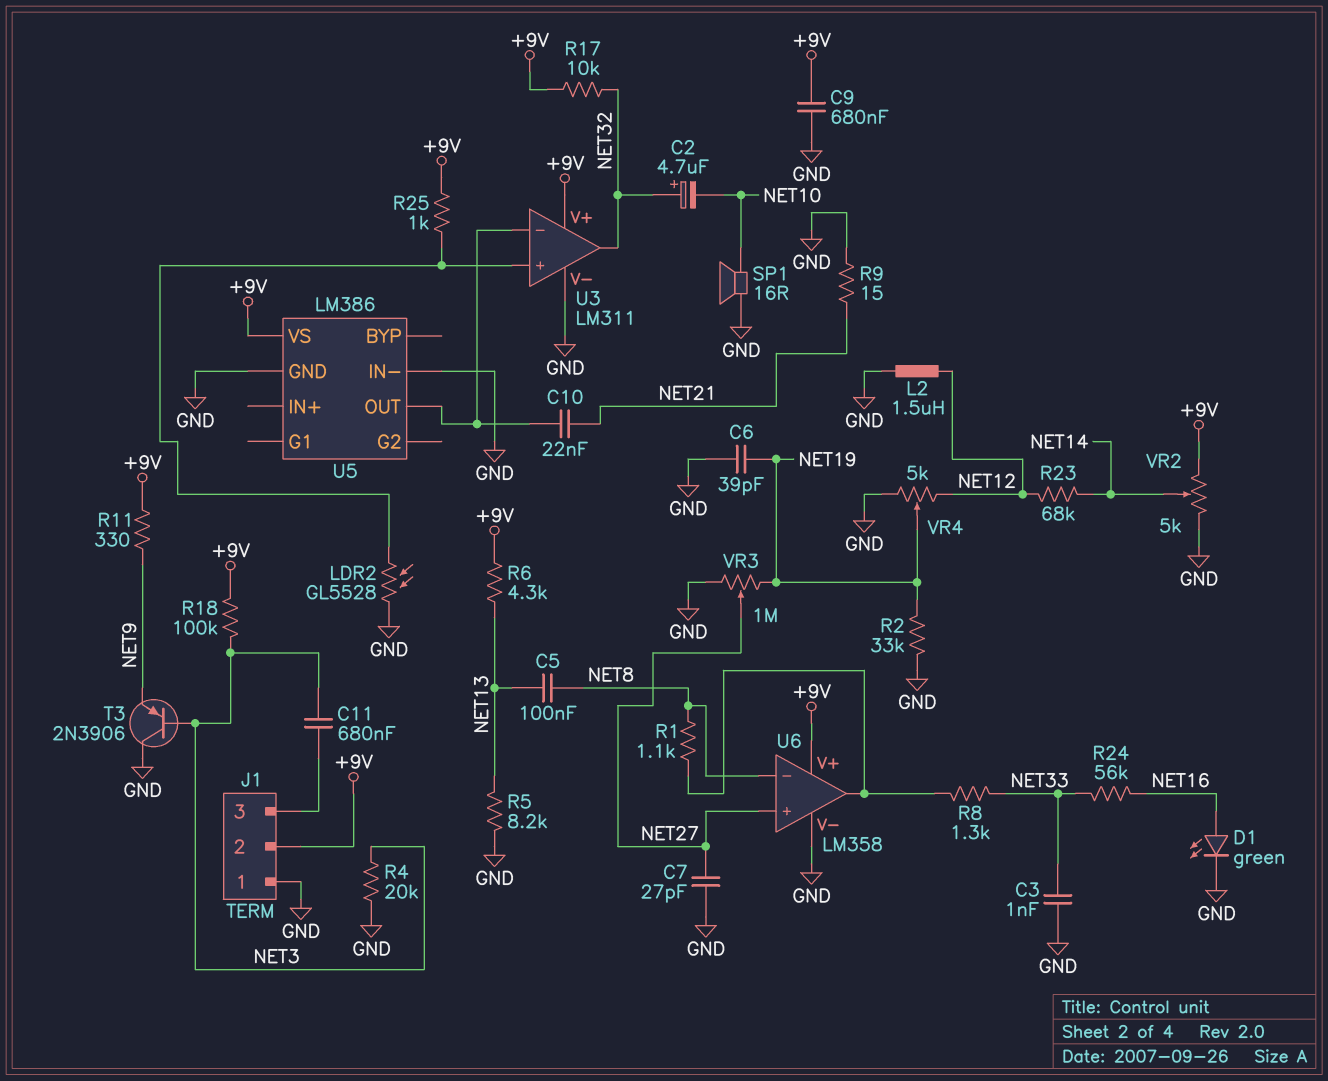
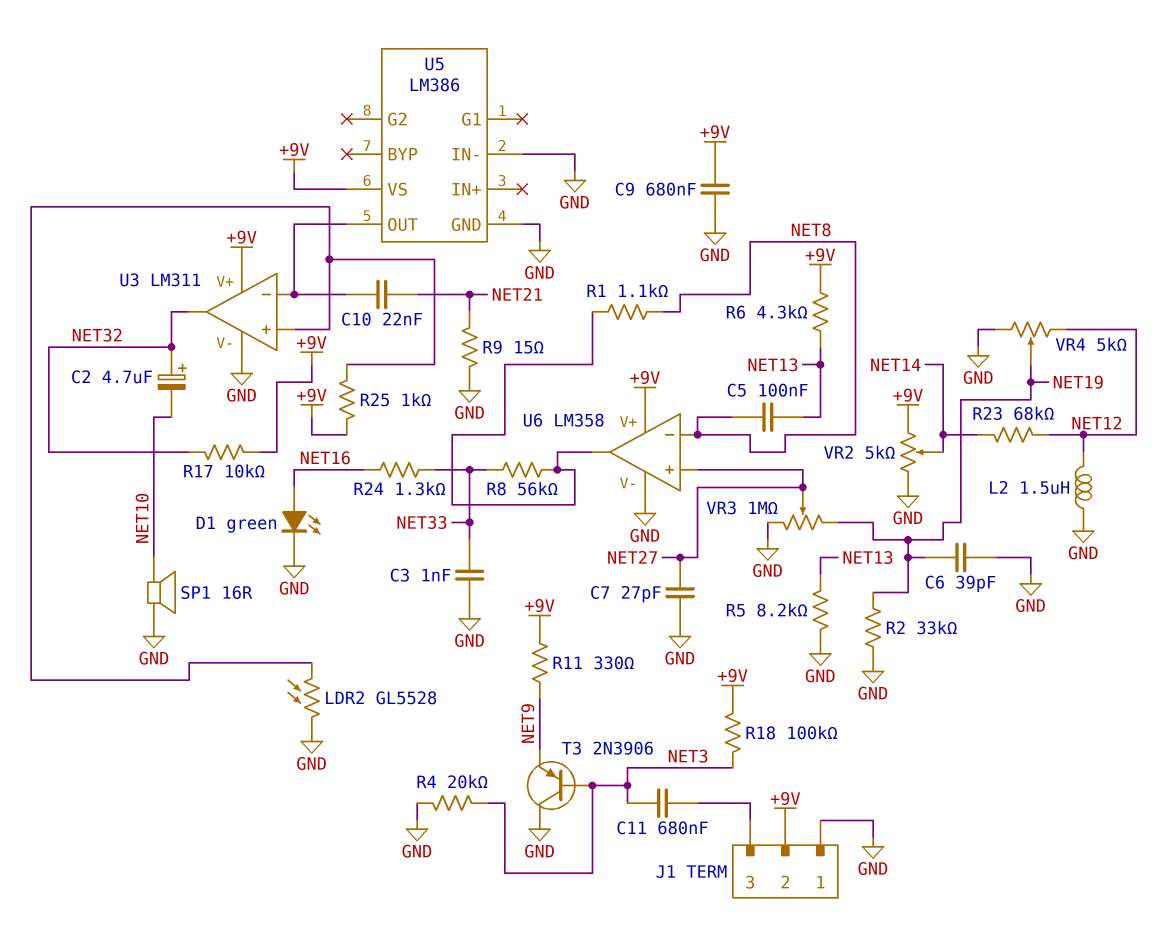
R8: 1.3k (NET33, U6/out) -> 56k (NET33, U6/out)
R24: 56k (NET16, NET33) -> 1.3k (NET16, NET33)

